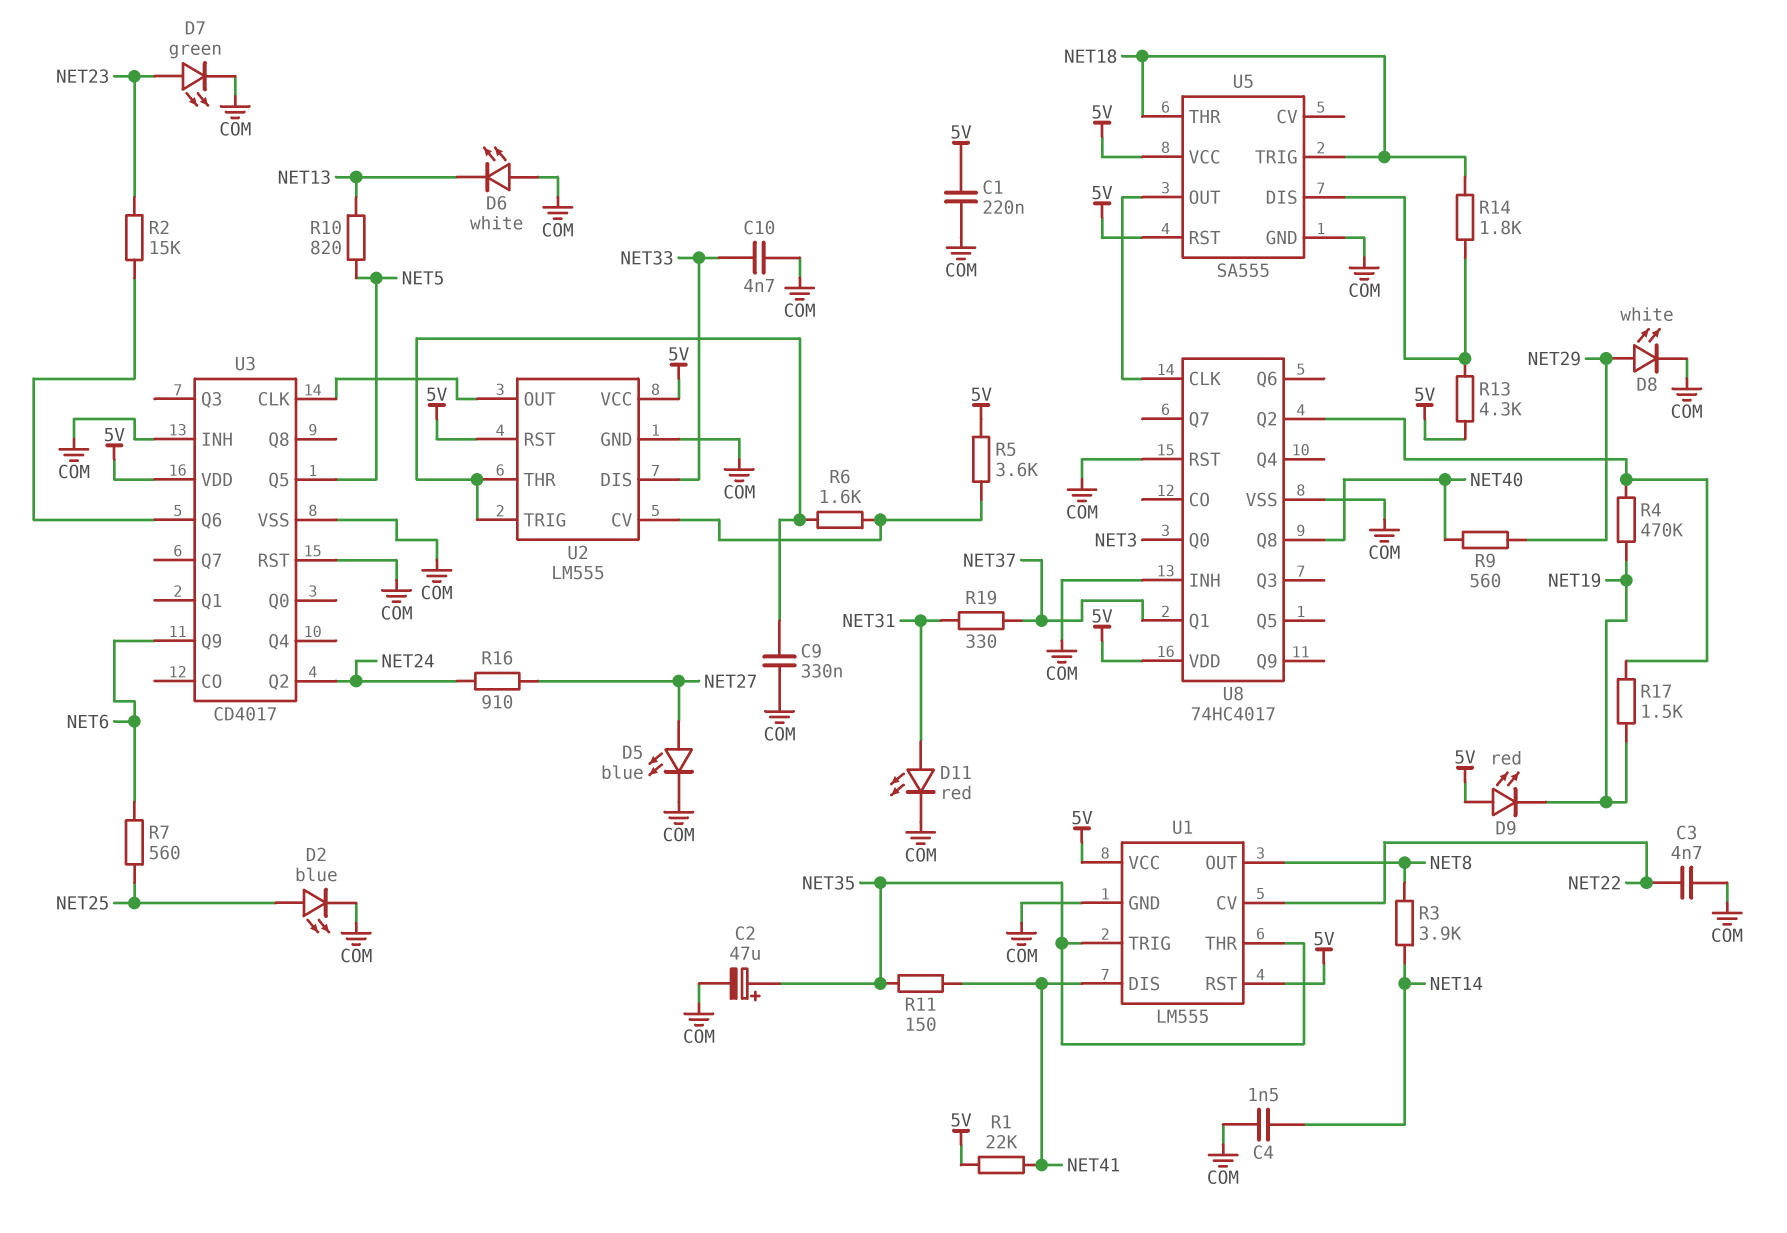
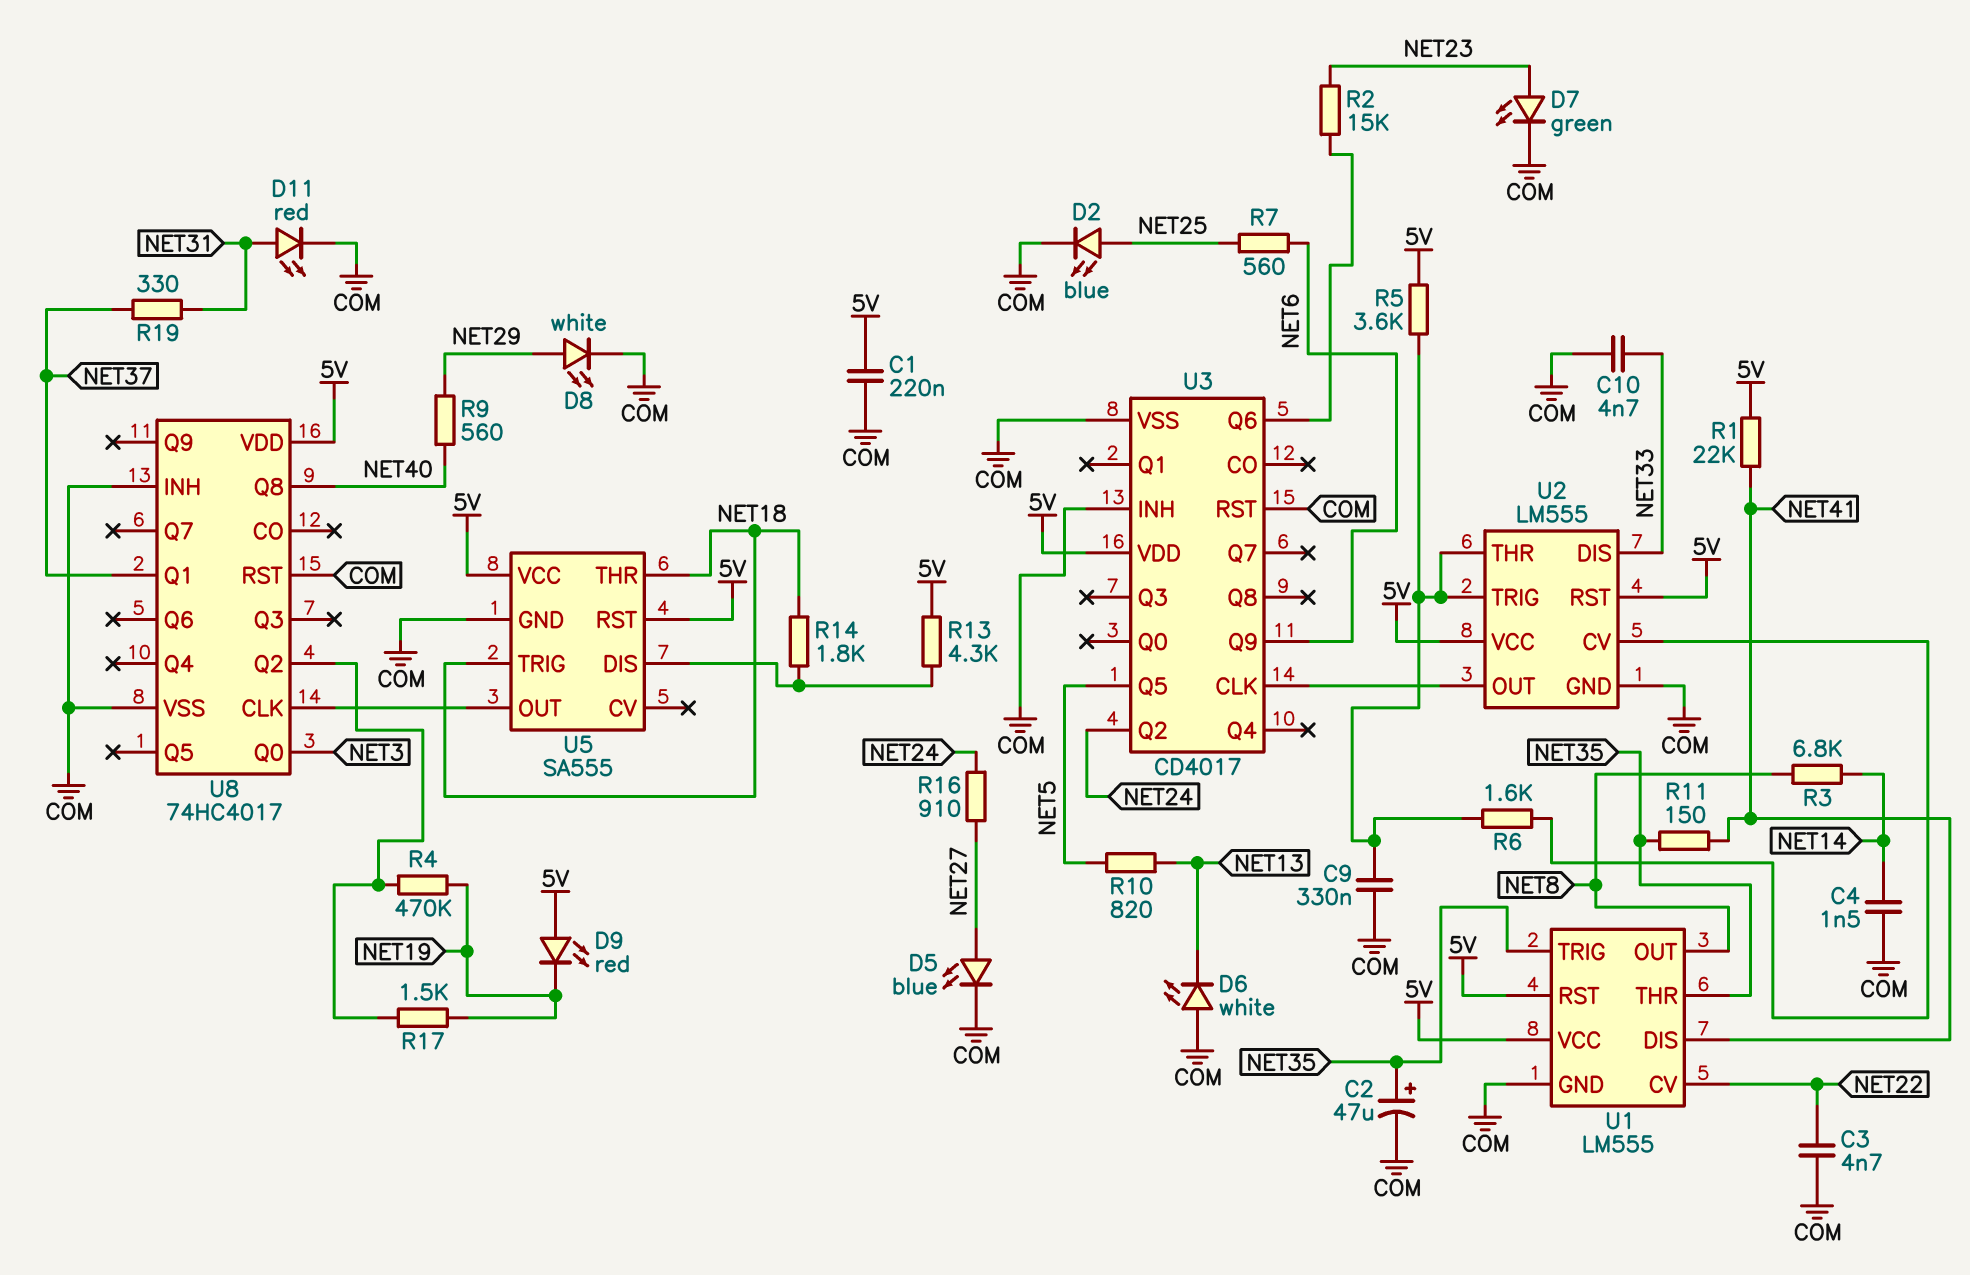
R3: 3.9k (NET8, NET14) -> 6.8k (NET8, NET14)
R5: 3.6k (5V, U2/CV) -> 3.6k (5V, U2/THR)

